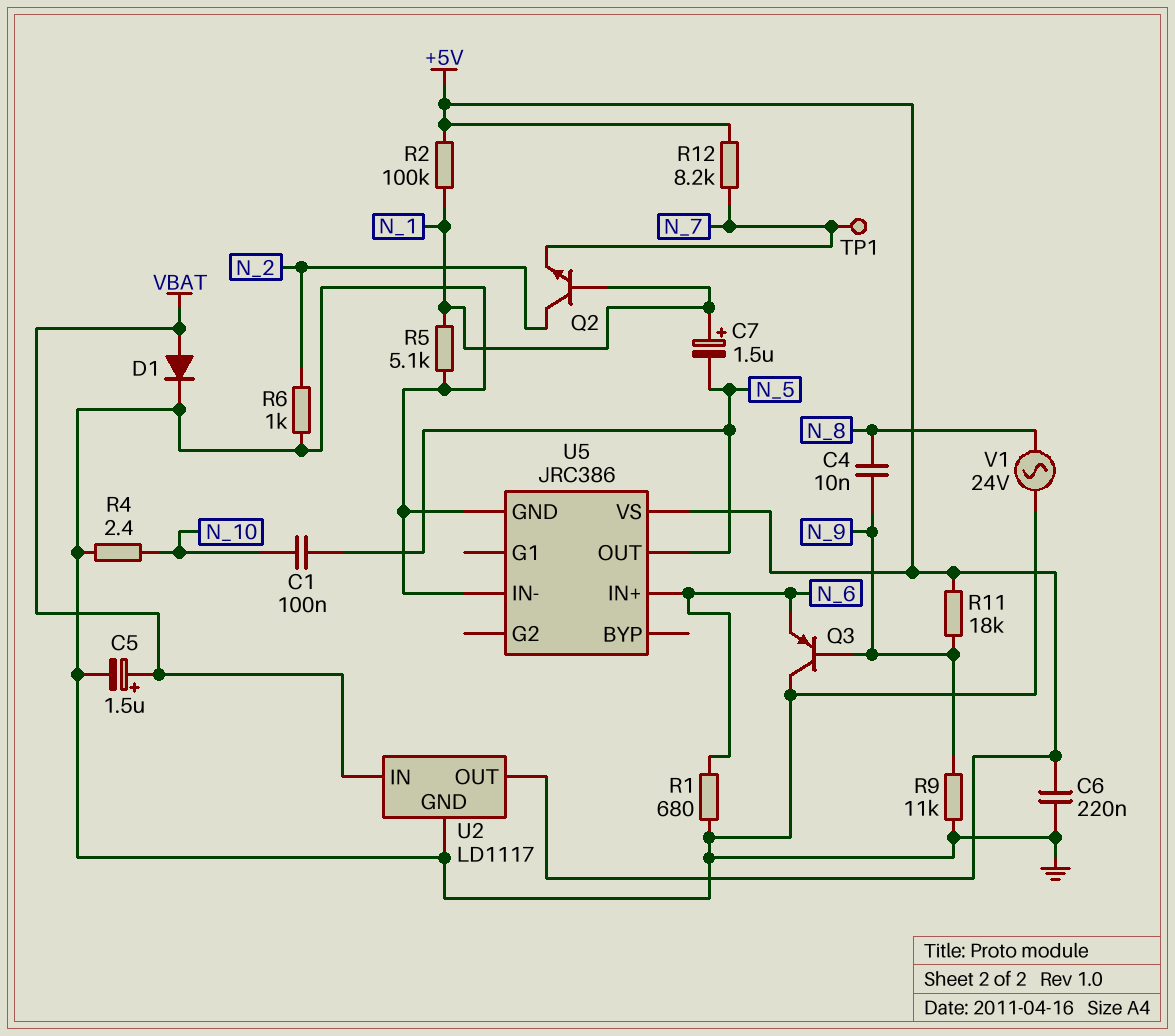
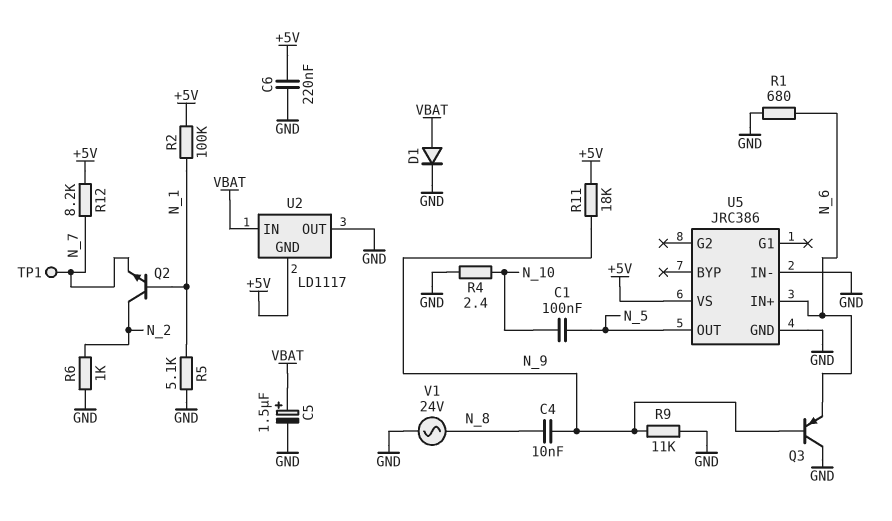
C7: 1.5uF (plus N_1, minus N_5) -> none
U2 pin GND: GND -> +5V
U2 pin OUT: +5V -> GND

